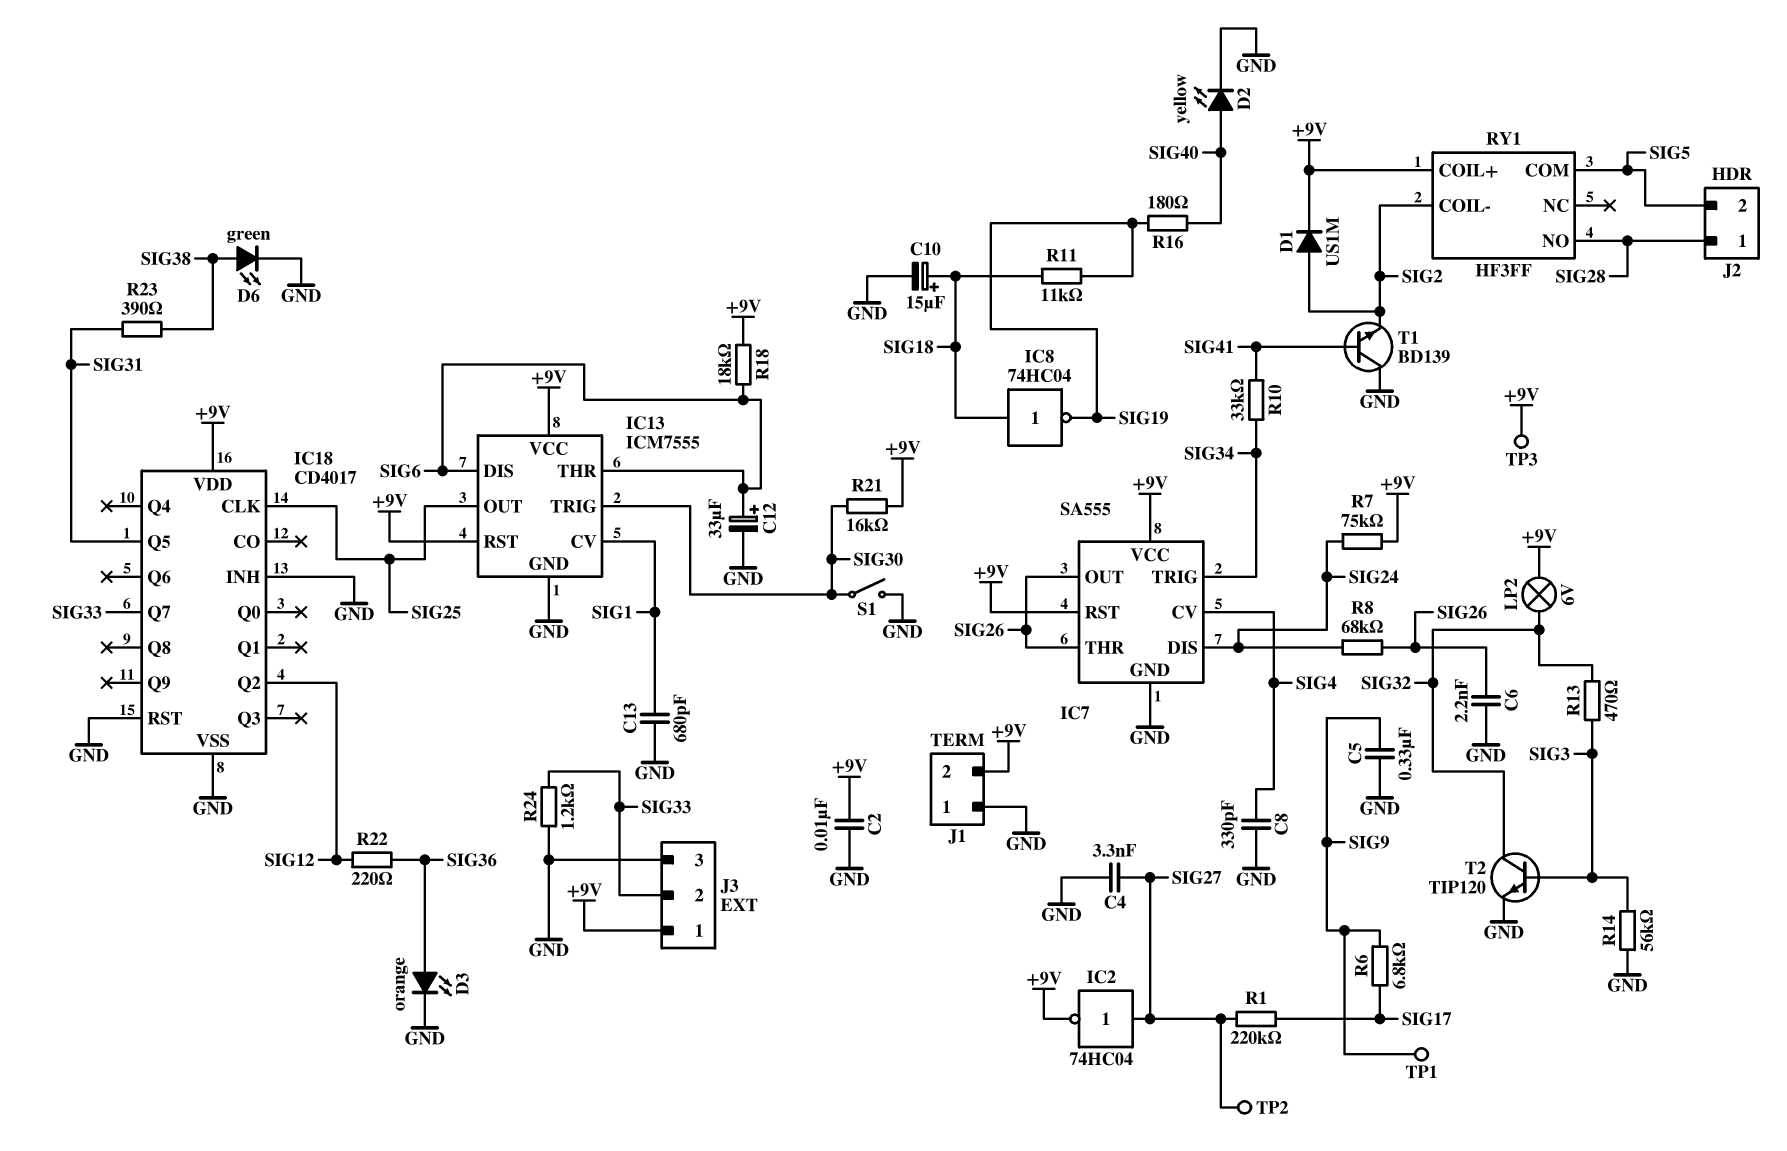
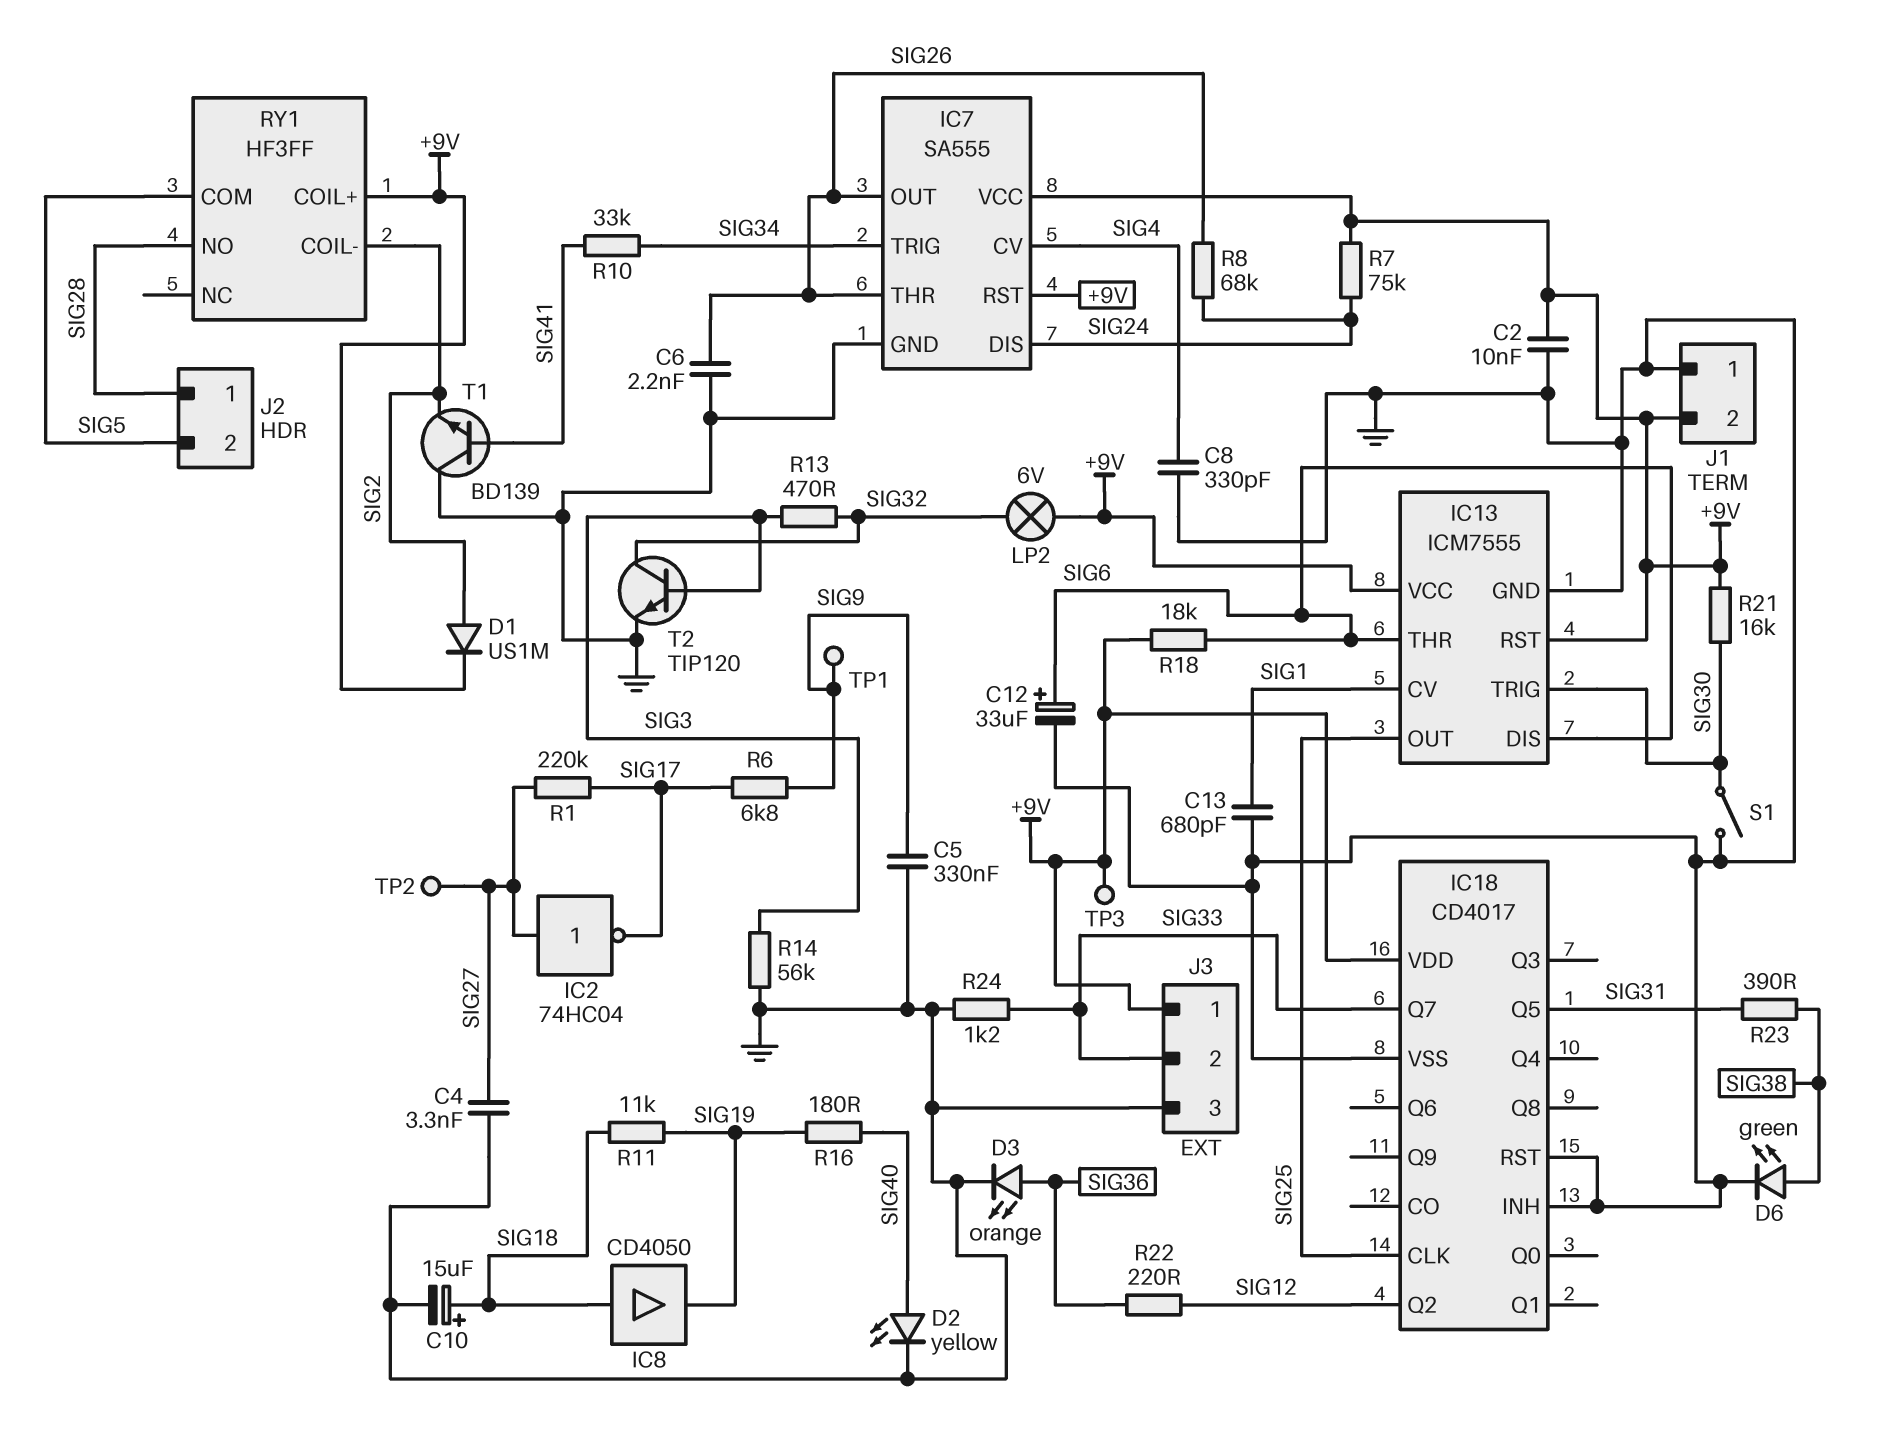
IC2: NOT 74HC04 (in SIG27, out +9V) -> NOT 74HC04 (in SIG27, out SIG17)
IC8: NOT 74HC04 (in SIG18, out SIG19) -> buffer CD4050 (in SIG18, out SIG19)

